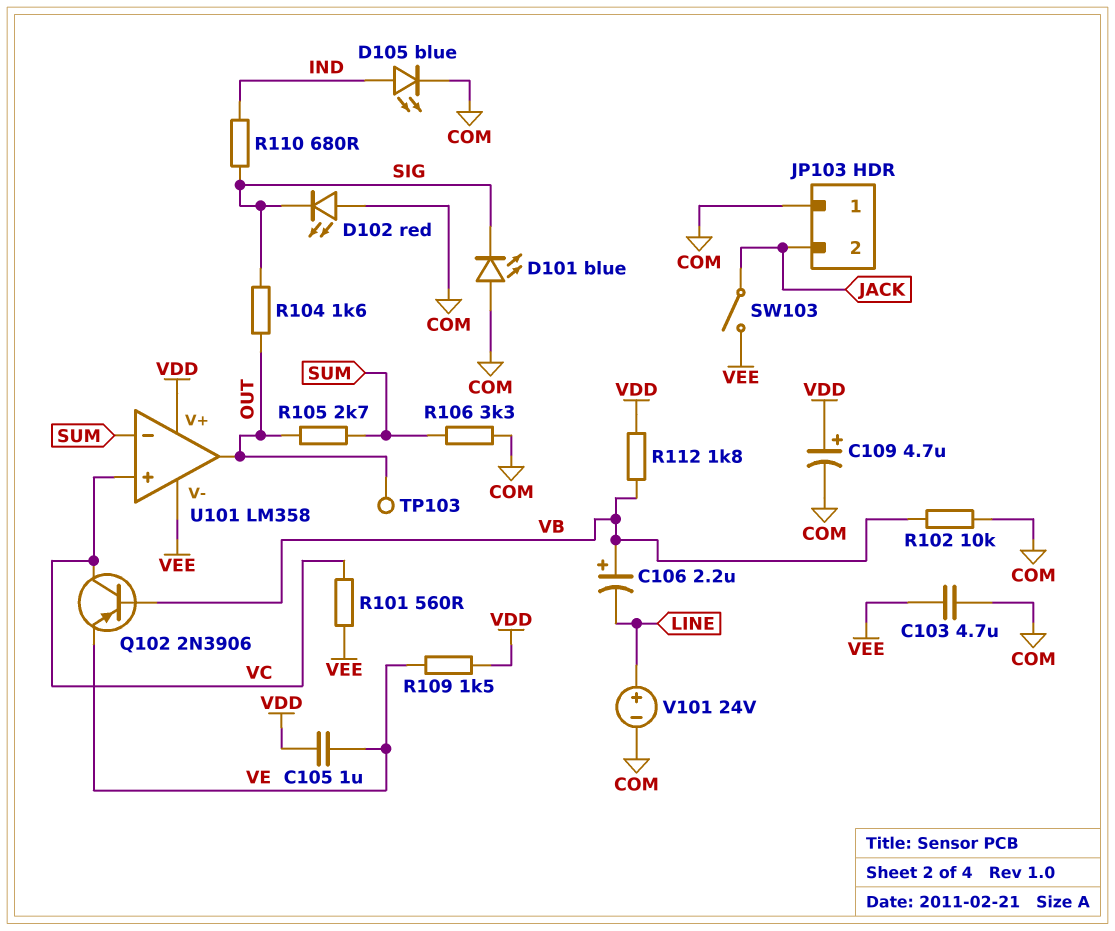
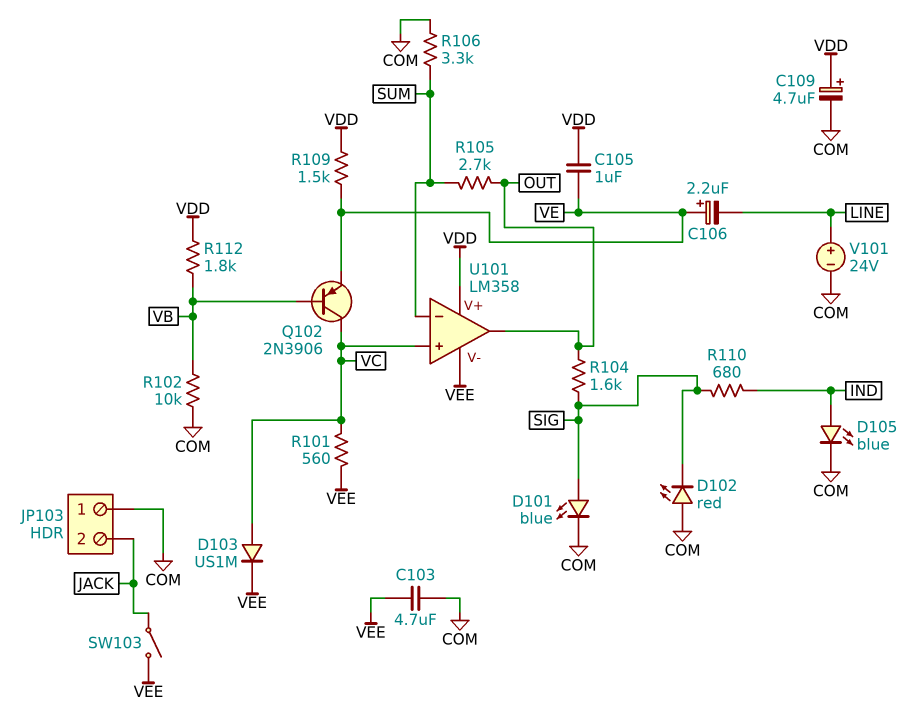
C106: 2.2uF (plus VB, minus LINE) -> 2.2uF (plus VE, minus LINE)
D101: LED blue (A COM, K SIG) -> LED blue (A SIG, K COM)
D103: none -> diode US1M (A VC, K VEE)
TP103: test point (OUT) -> none

